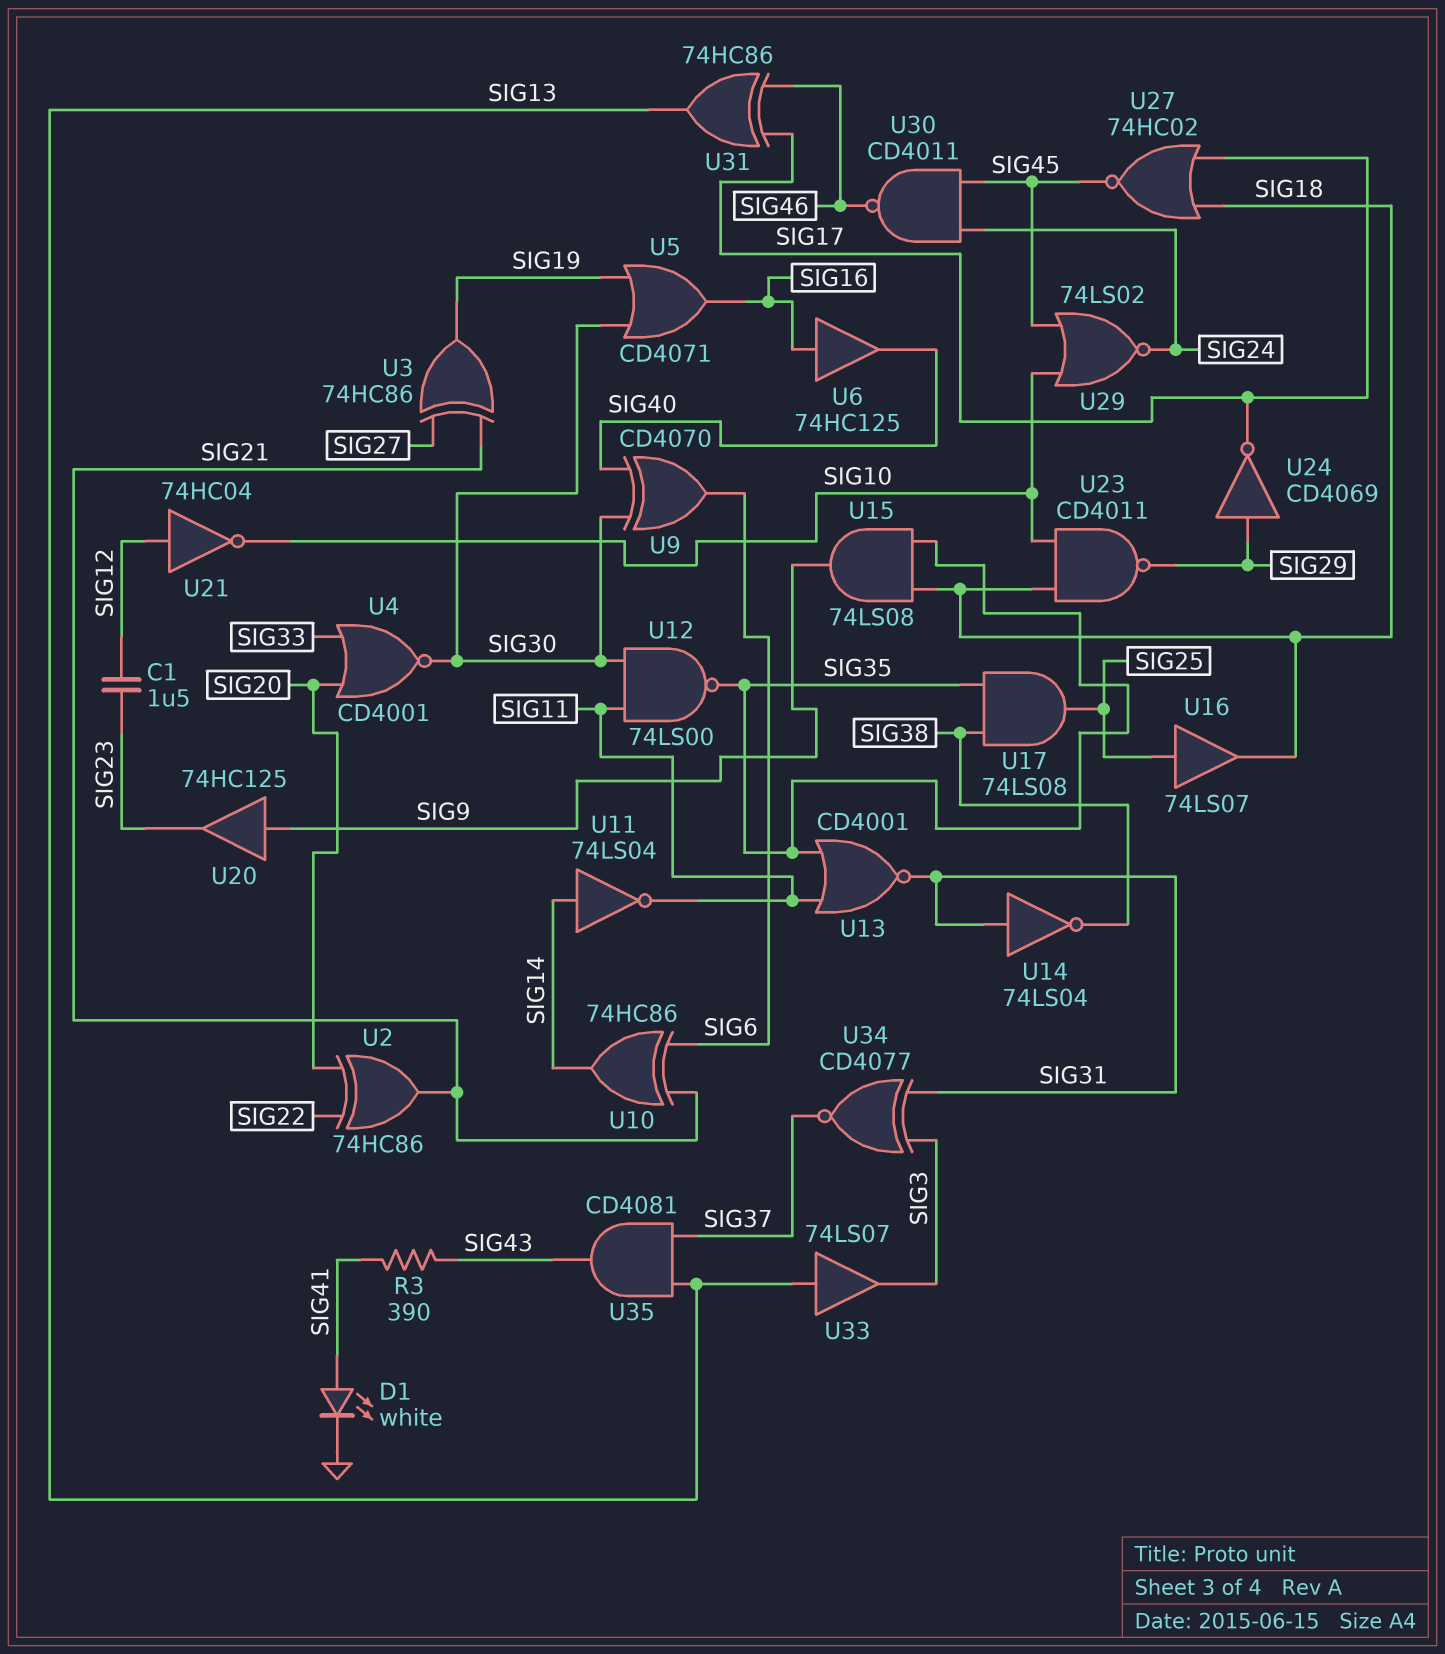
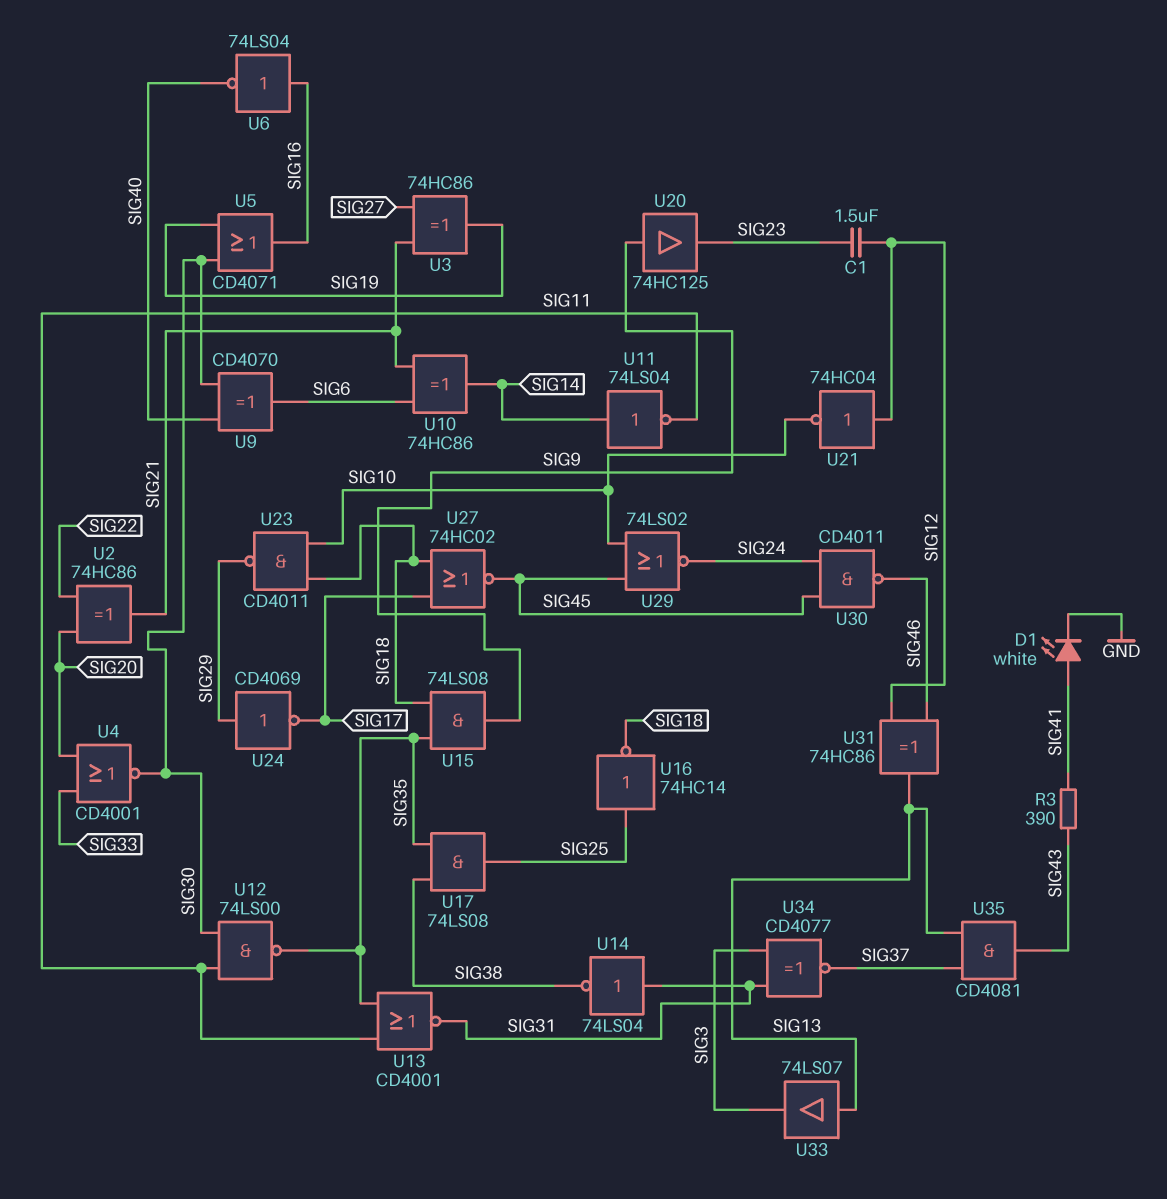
U6: buffer 74HC125 (in SIG16, out SIG40) -> NOT 74LS04 (in SIG16, out SIG40)
U16: buffer 74LS07 (in SIG25, out SIG18) -> NOT 74HC14 (in SIG25, out SIG18)
U31: XOR 74HC86 (in SIG17, in SIG46, out SIG13) -> XOR 74HC86 (in SIG12, in SIG46, out SIG13)

